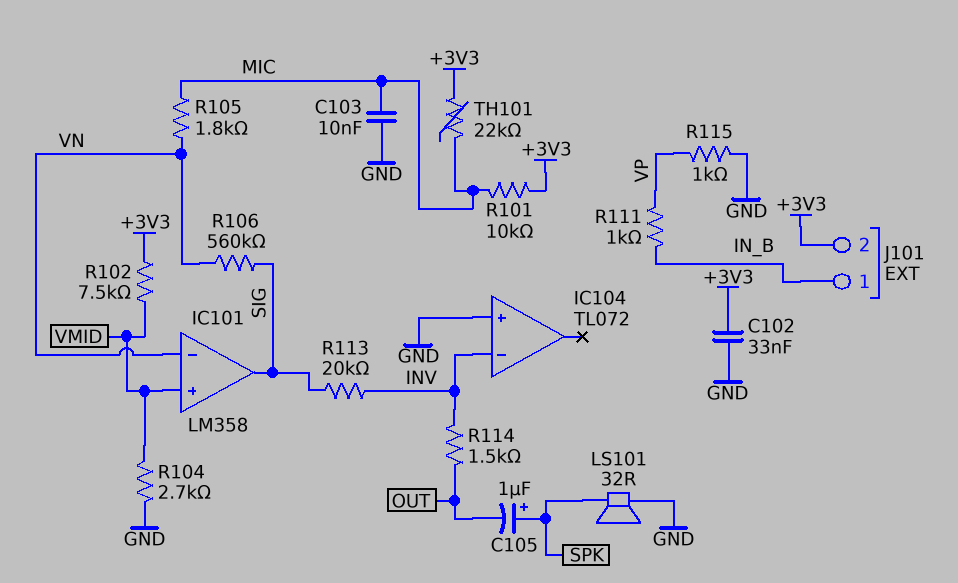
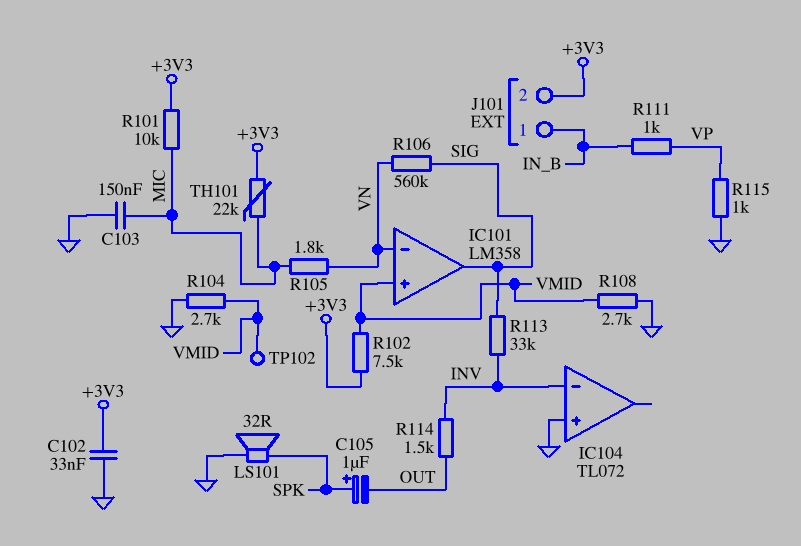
C103: 10nF (GND, MIC) -> 150nF (GND, MIC)
R108: none -> 2.7k (GND, VMID)
R113: 20k (INV, SIG) -> 33k (INV, SIG)
TP102: none -> test point (VMID)

